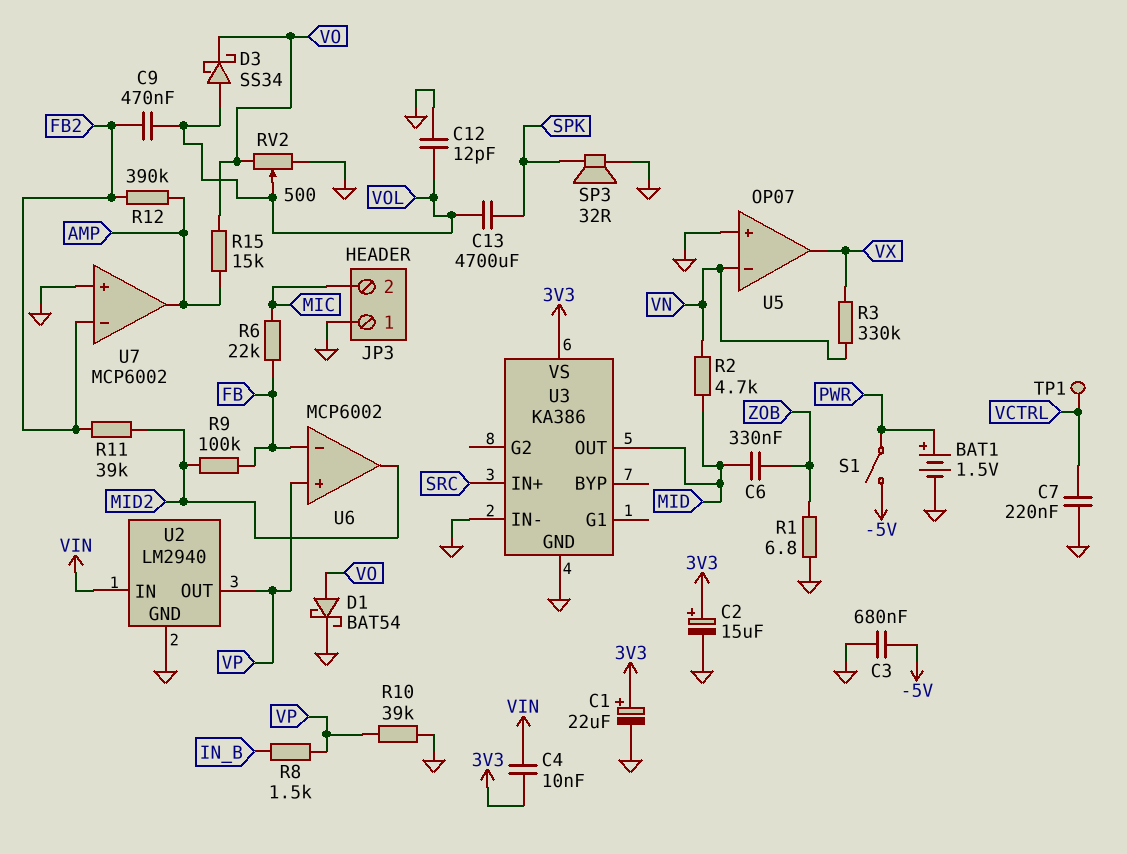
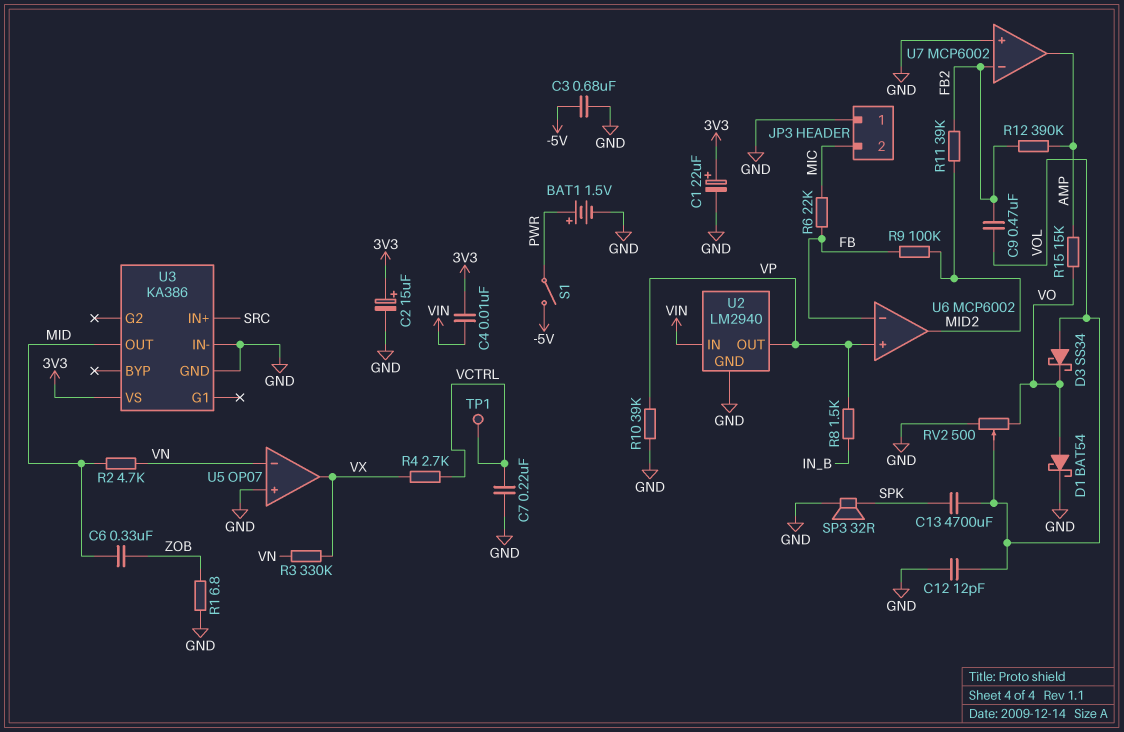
R4: none -> 2.7k (VCTRL, VX)

